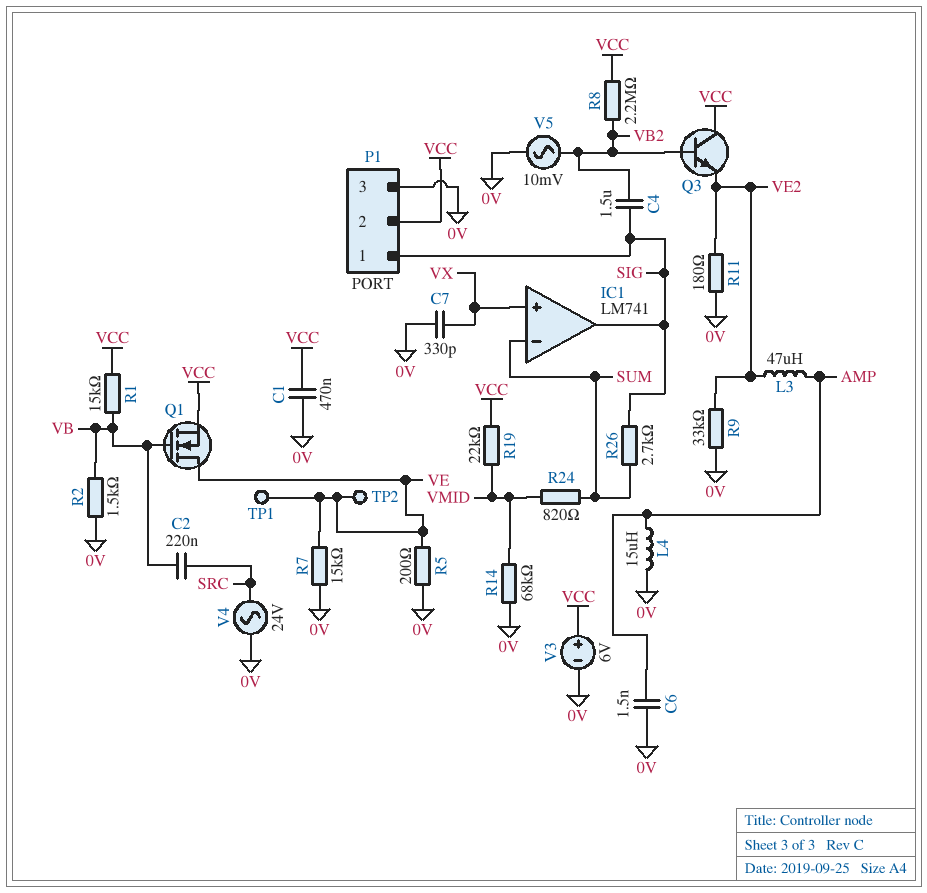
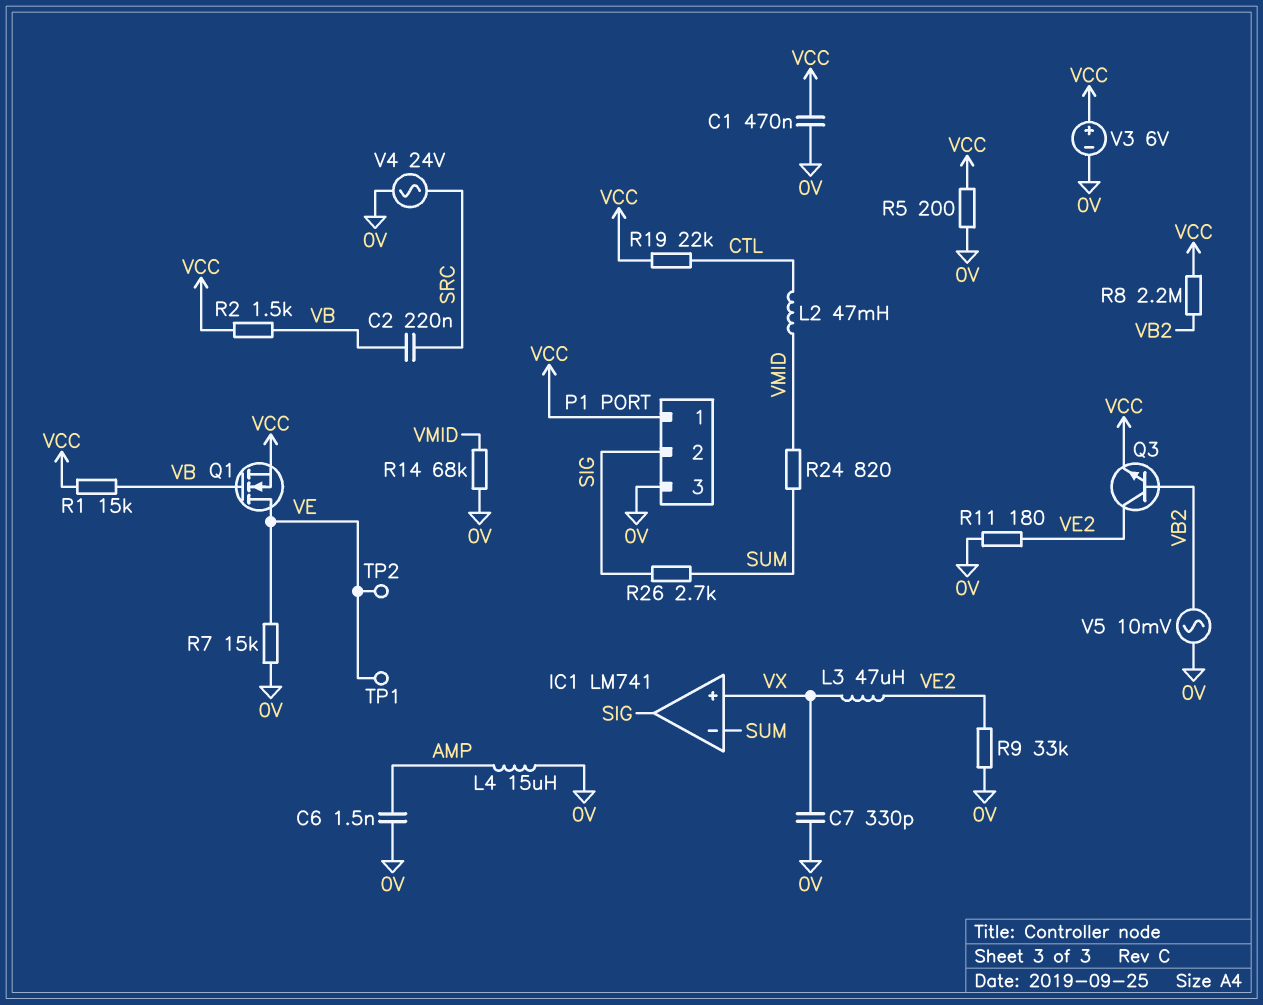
C4: 1.5uF (SIG, VB2) -> none
L2: none -> 47mH (CTL, VMID)
L3: 47uH (AMP, VE2) -> 47uH (VE2, VX)
P1 pin 1: SIG -> VCC
P1 pin 2: VCC -> SIG
Q3: NPN (B VB2, C VCC, E VE2) -> NPN (B VB2, C VE2, E VCC)
R2: 1.5k (0V, VB) -> 1.5k (VB, VCC)
R5: 200 (0V, VE) -> 200 (0V, VCC)
R19: 22k (VCC, VMID) -> 22k (CTL, VCC)

